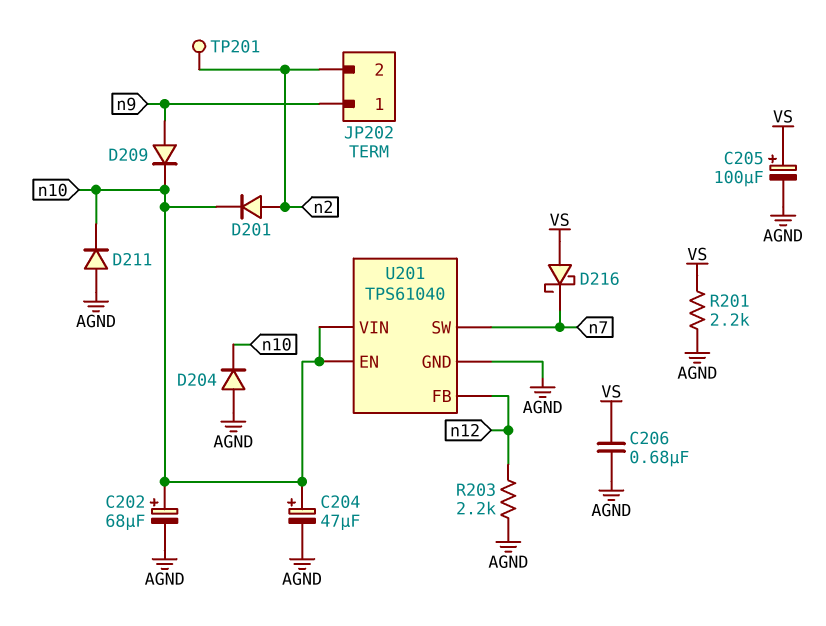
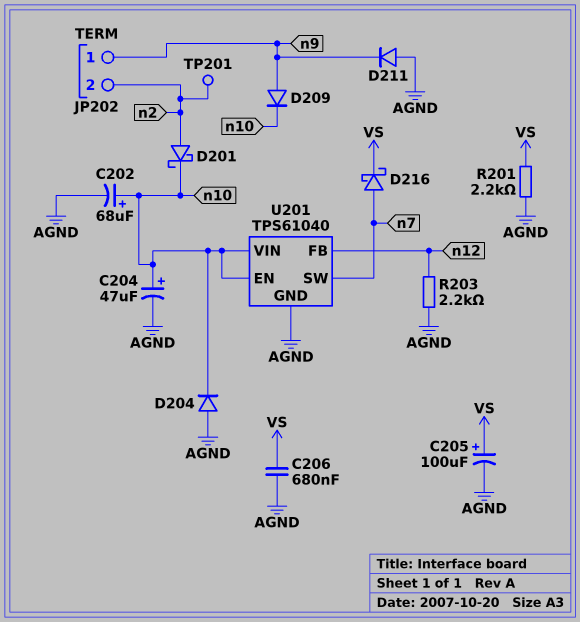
D201: diode (A n2, K n10) -> schottky (A n2, K n10)
D211: diode (A AGND, K n10) -> diode (A AGND, K n9)
D216: schottky (A VS, K n7) -> schottky (A n7, K VS)

